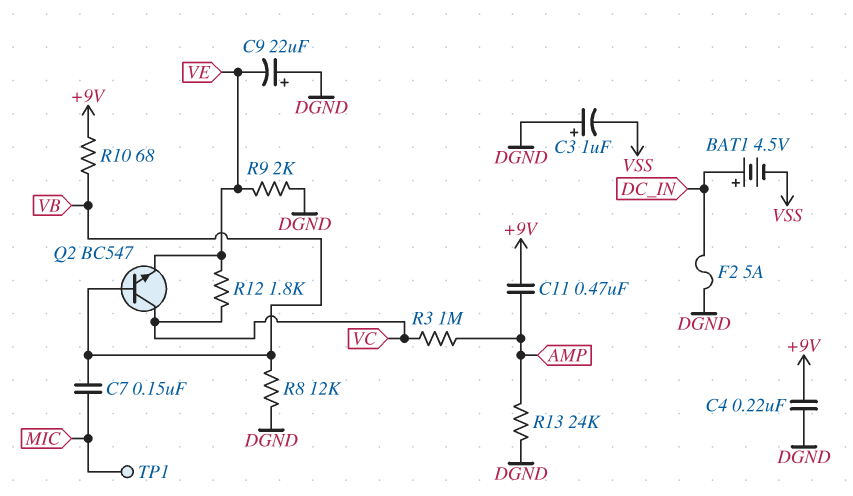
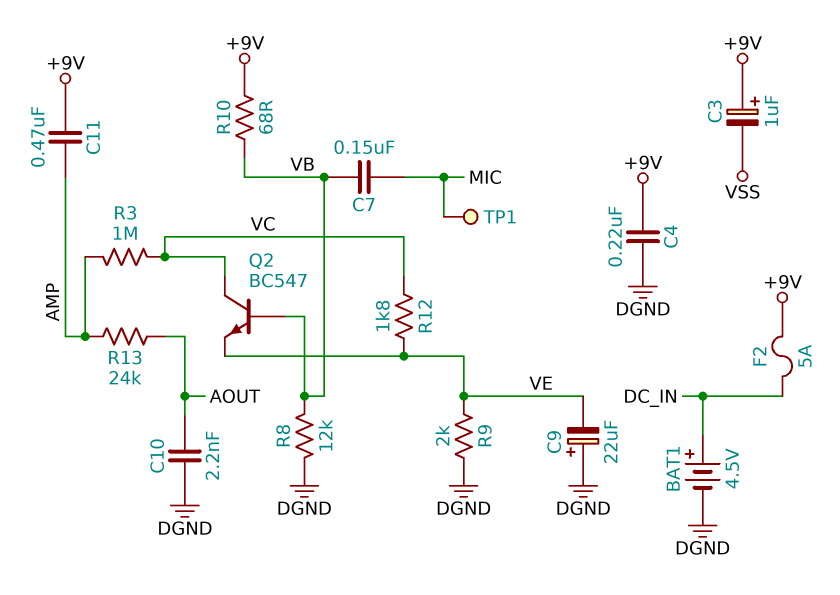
BAT1: 4.5V (plus DC_IN, minus VSS) -> 4.5V (plus DC_IN, minus DGND)
C3: 1uF (plus DGND, minus VSS) -> 1uF (plus +9V, minus VSS)
C10: none -> 2.2nF (AOUT, DGND)
F2: 5A (DC_IN, DGND) -> 5A (+9V, DC_IN)
R13: 24k (AMP, DGND) -> 24k (AMP, AOUT)

